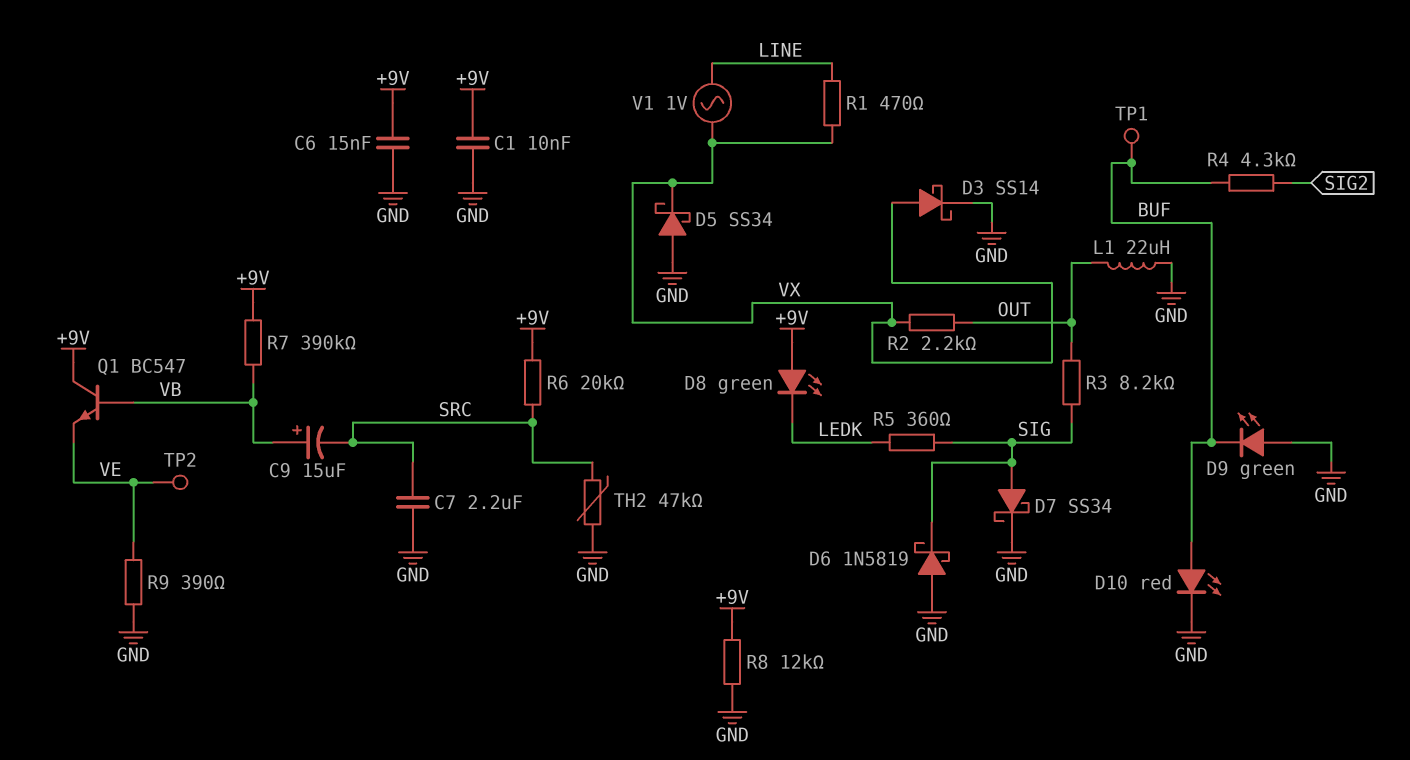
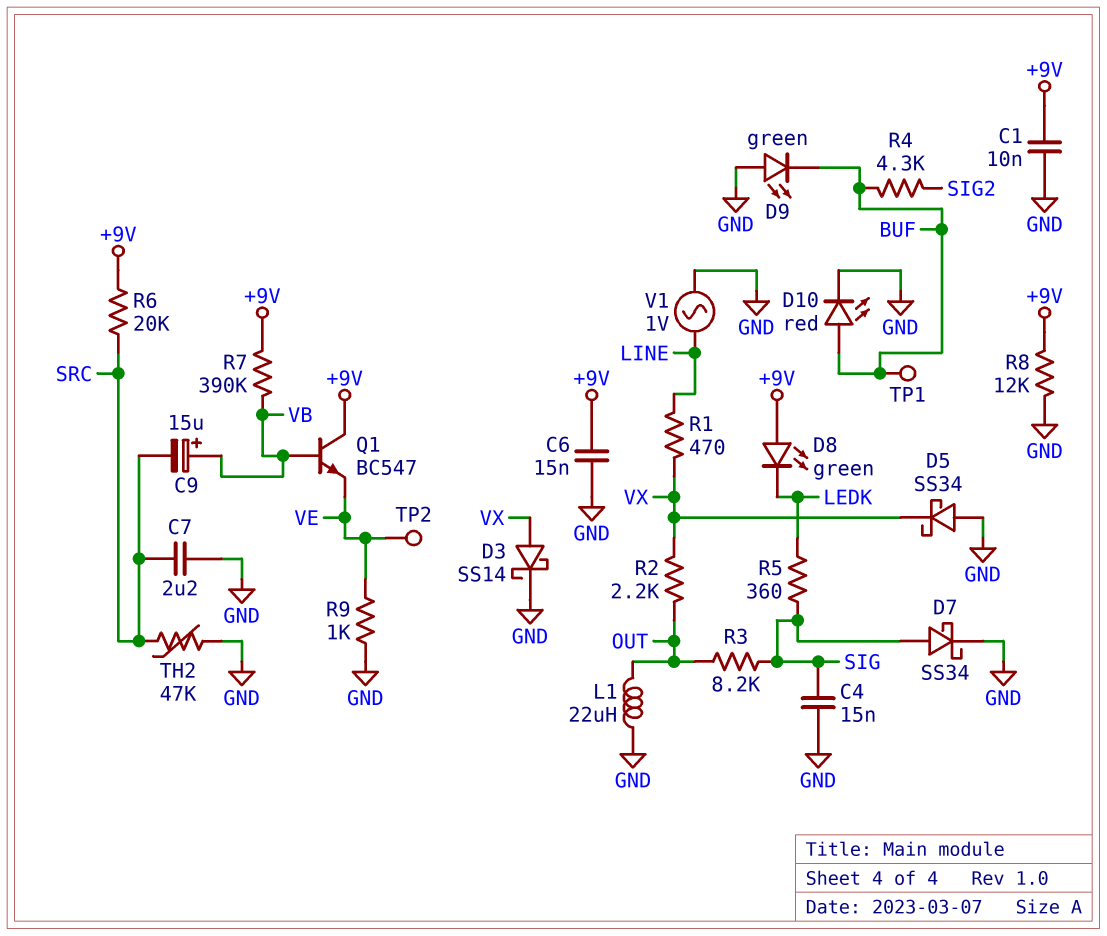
C4: none -> 15nF (GND, SIG)
D6: schottky 1N5819 (A GND, K SIG) -> none
R9: 390 (GND, VE) -> 1k (GND, VE)
V1: AC 1V (LINE, VX) -> AC 1V (GND, LINE)

